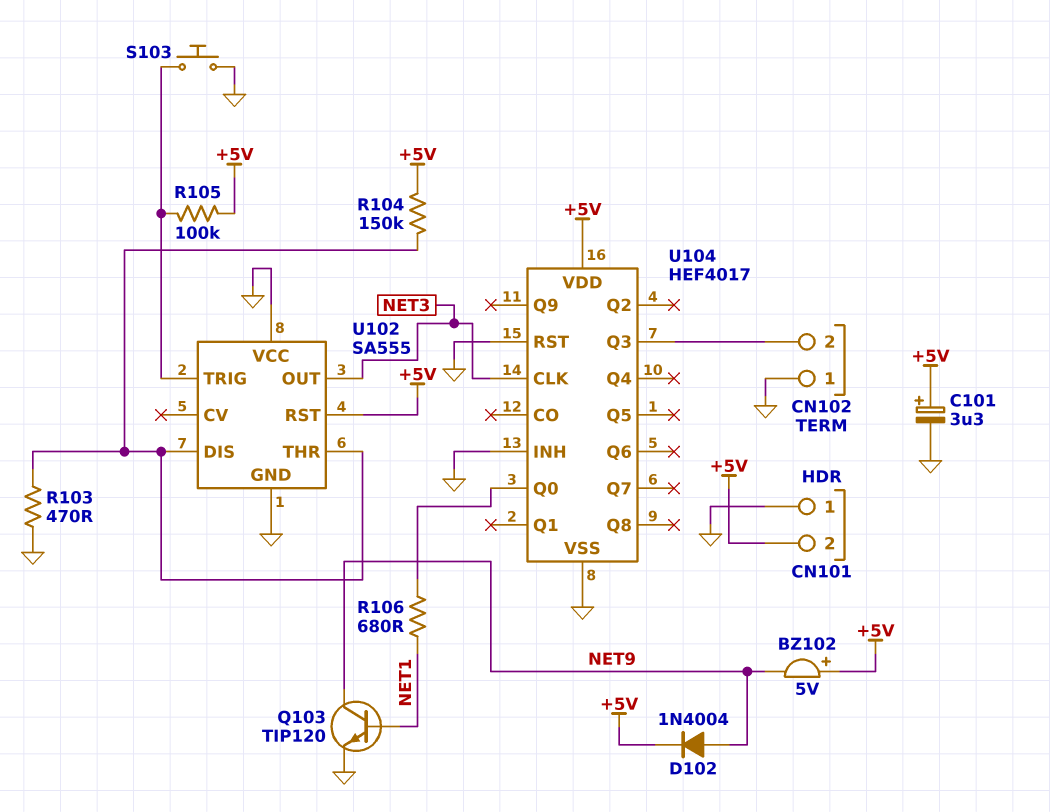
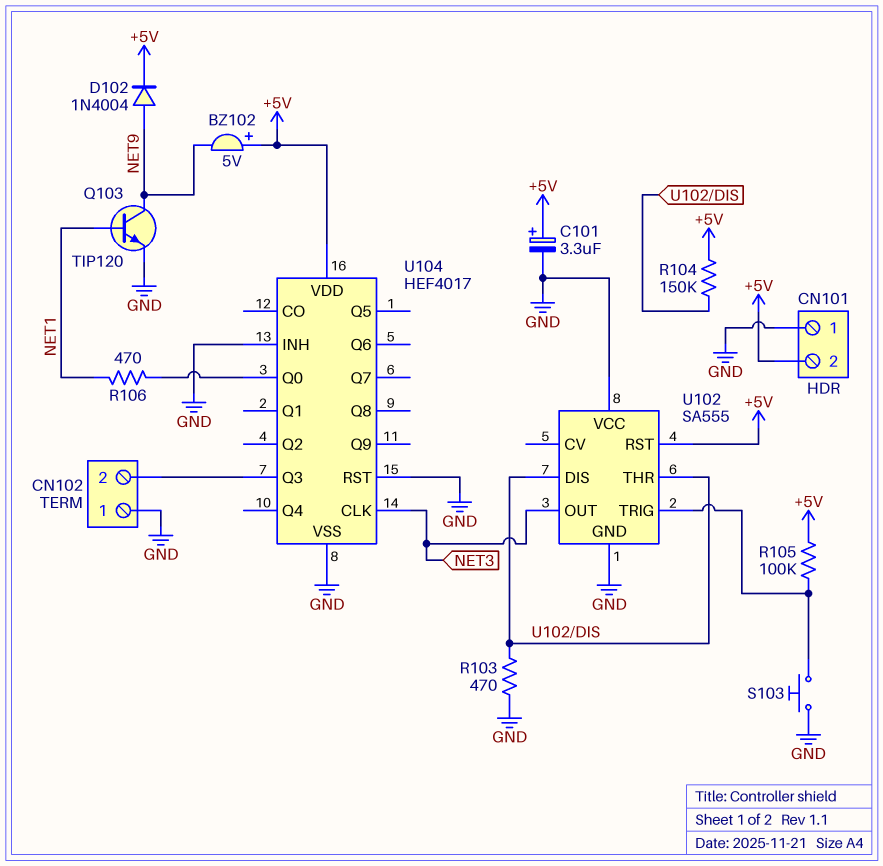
R106: 680 (NET1, U104/Q0) -> 470 (NET1, U104/Q0)

